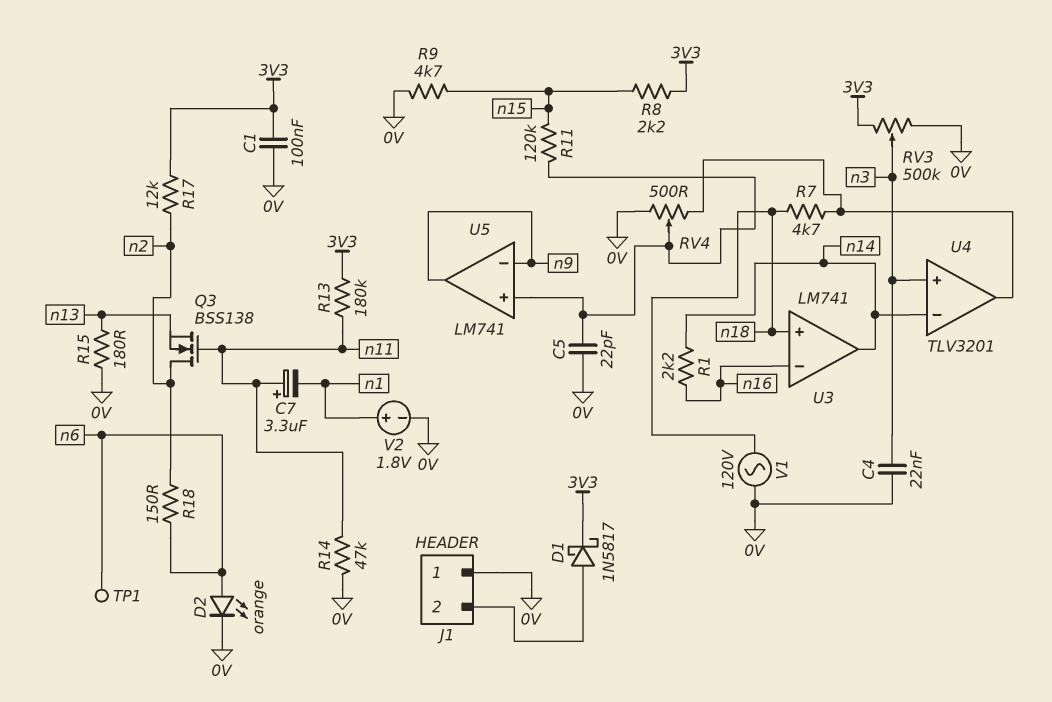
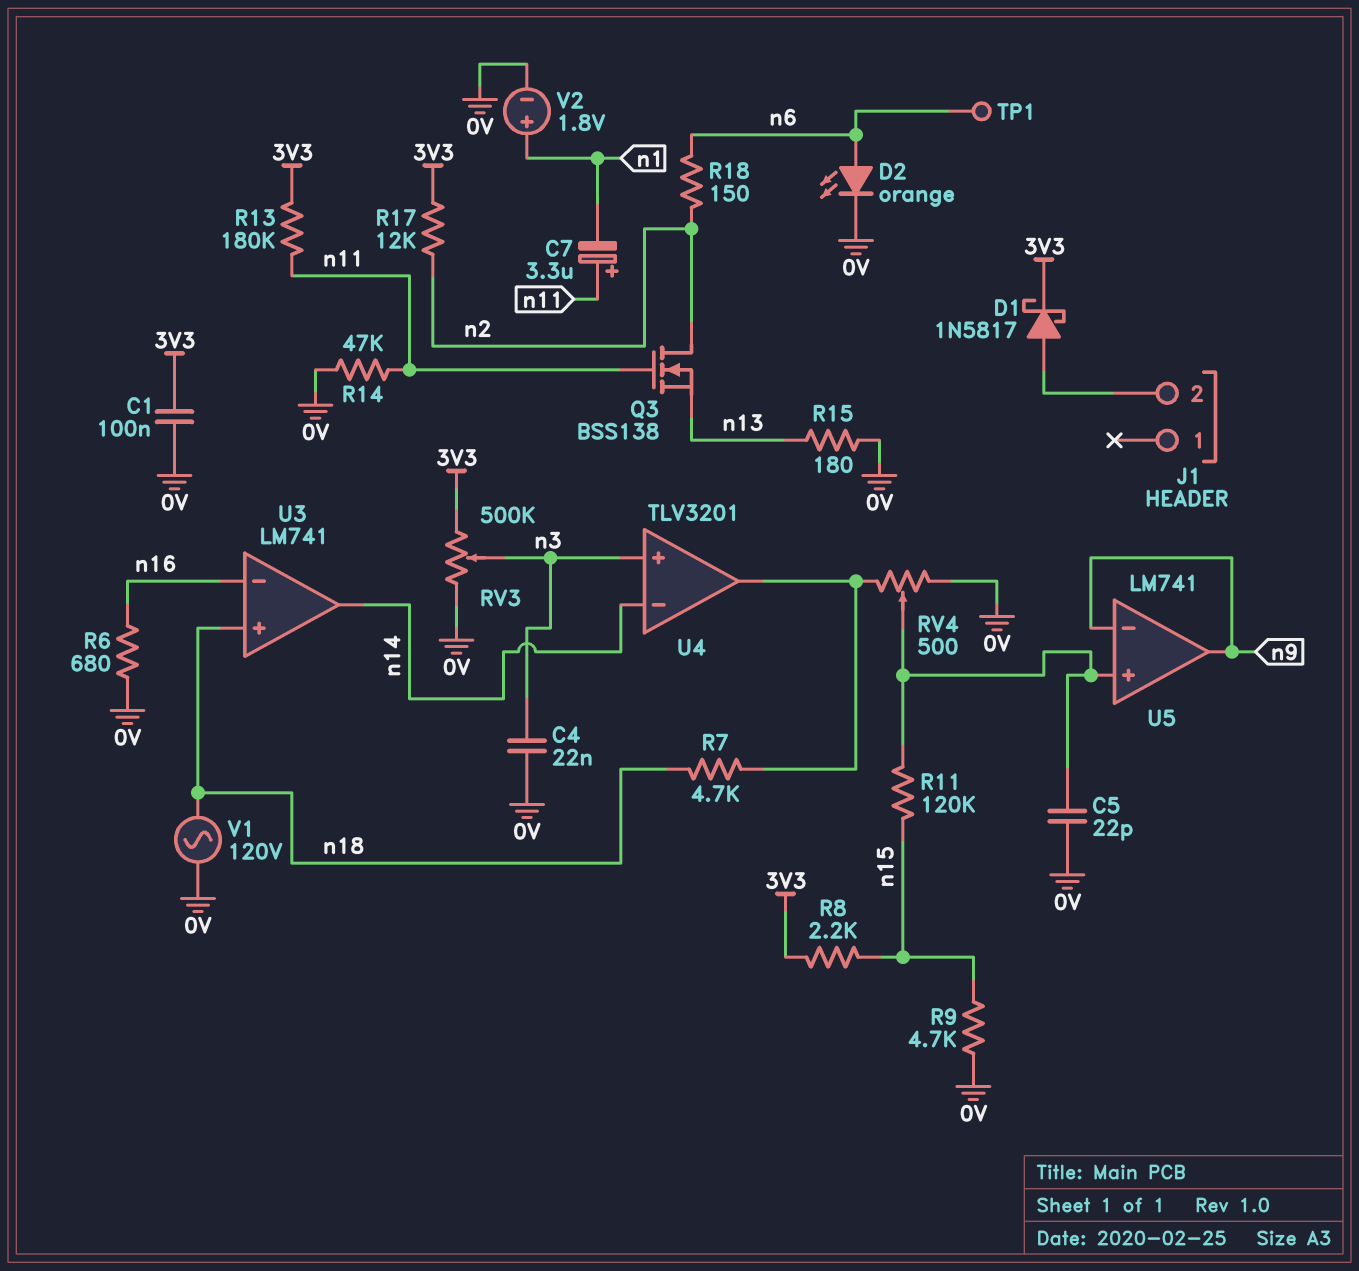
J1 pin 1: 0V -> none
R1: 2.2k (n14, n16) -> none
R6: none -> 680 (0V, n16)

